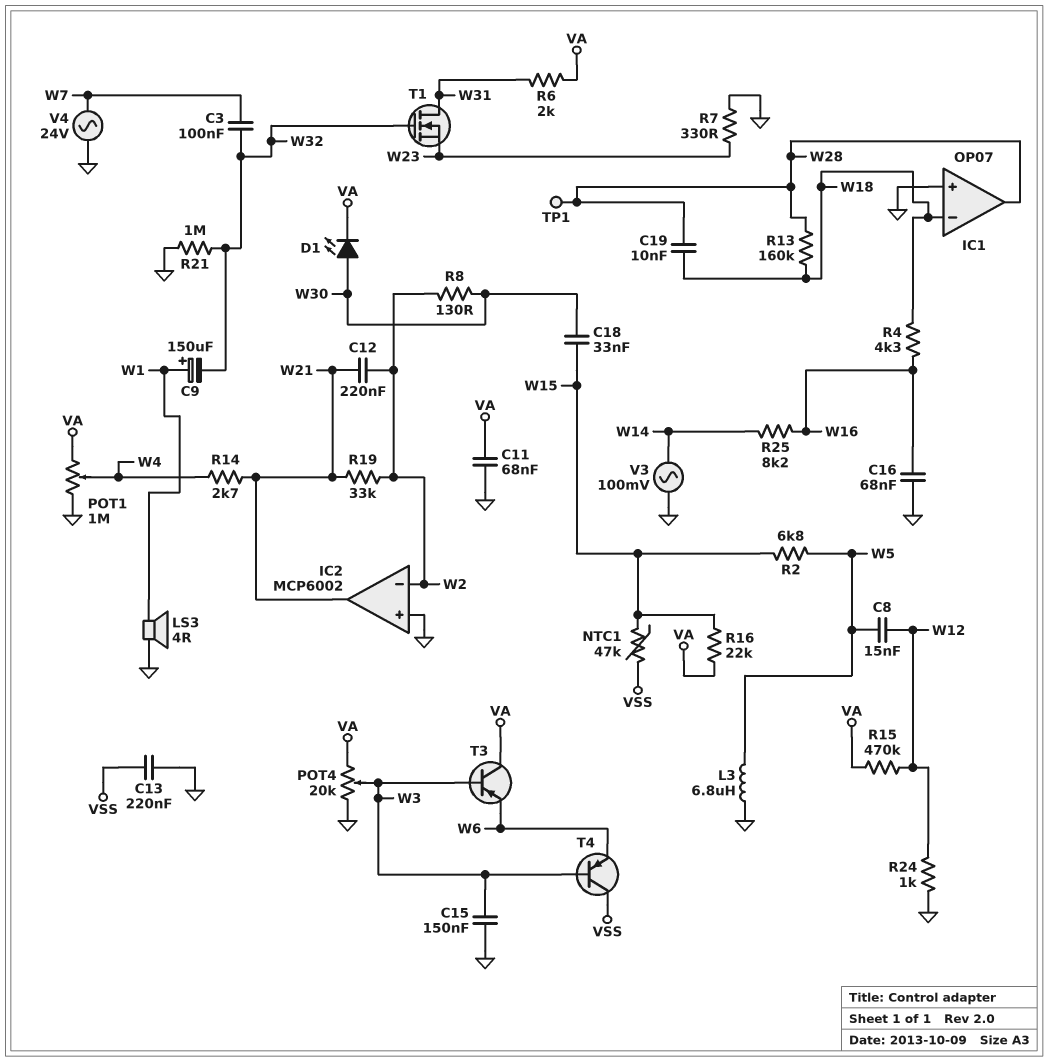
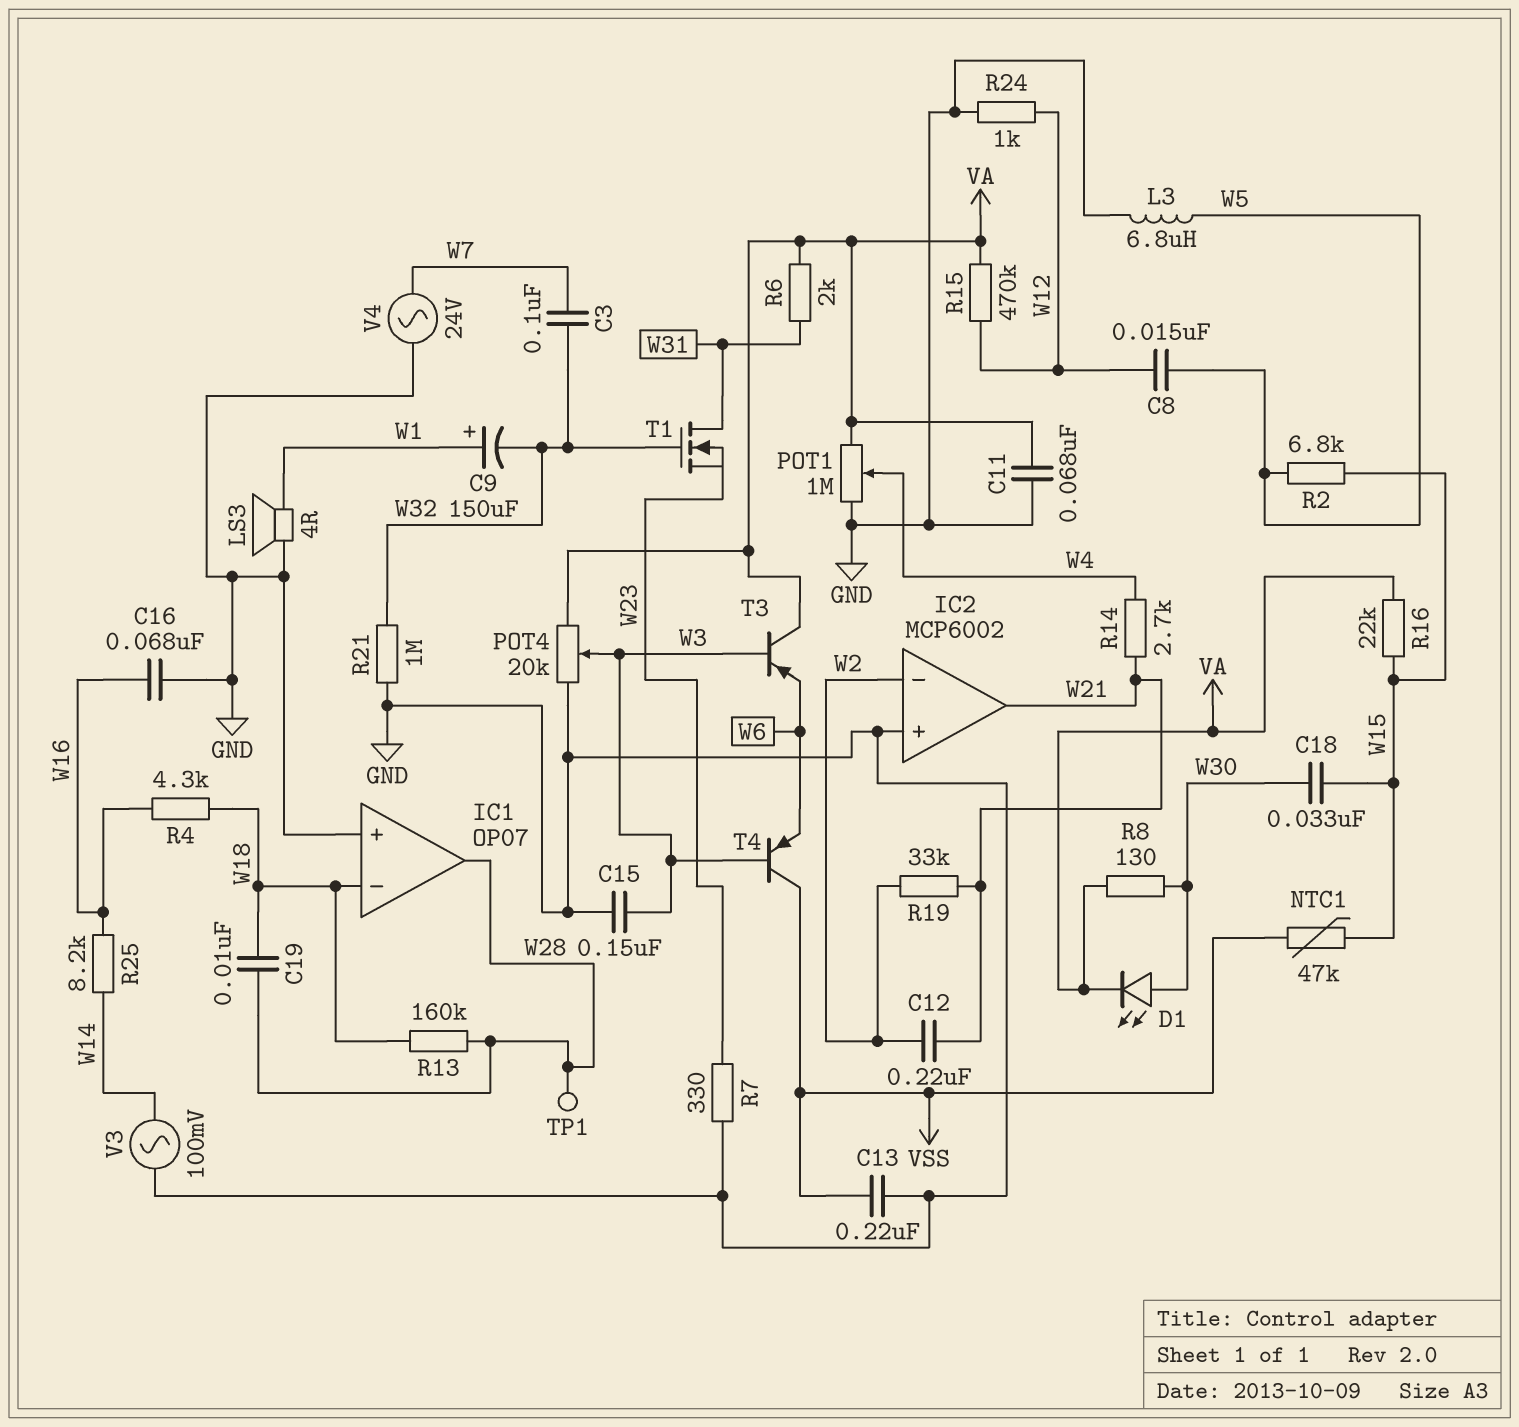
R8: 130 (W2, W30) -> 130 (VA, W30)

